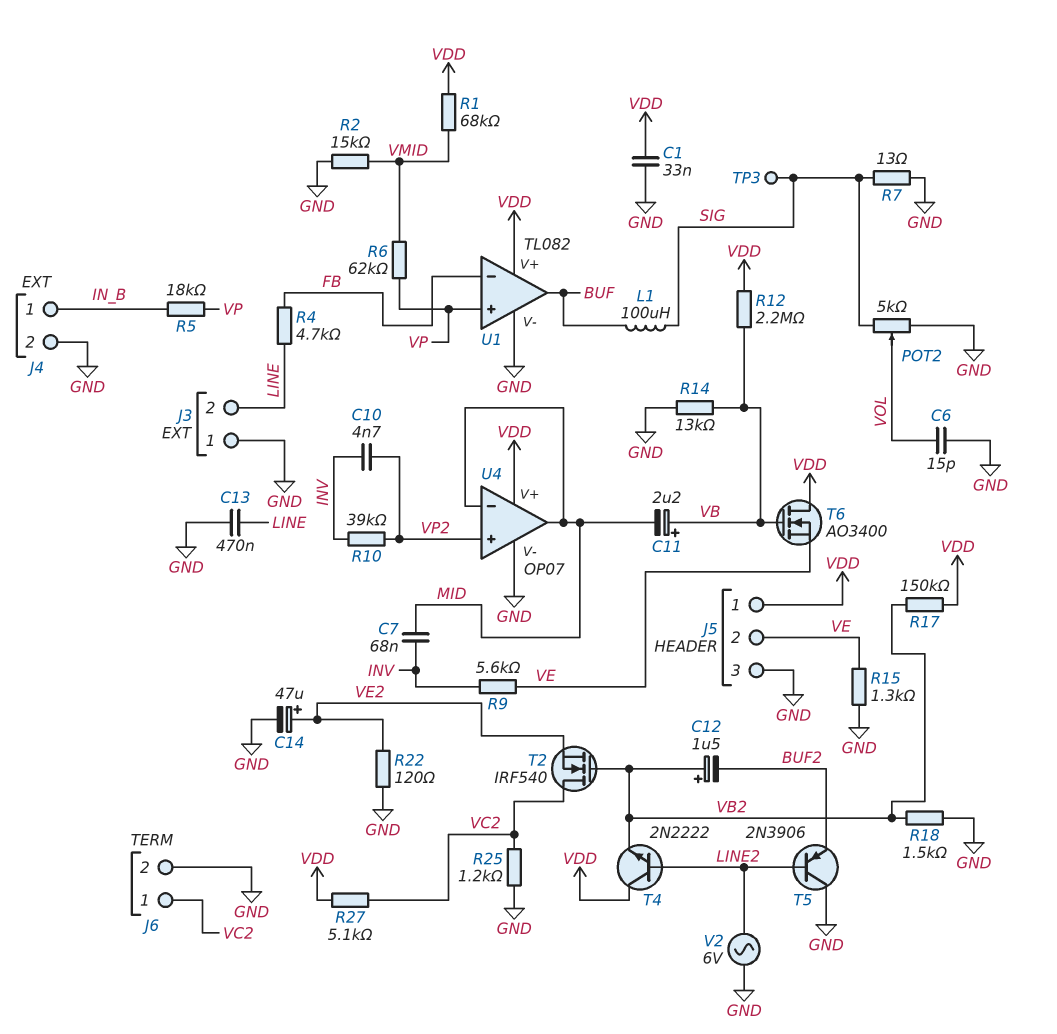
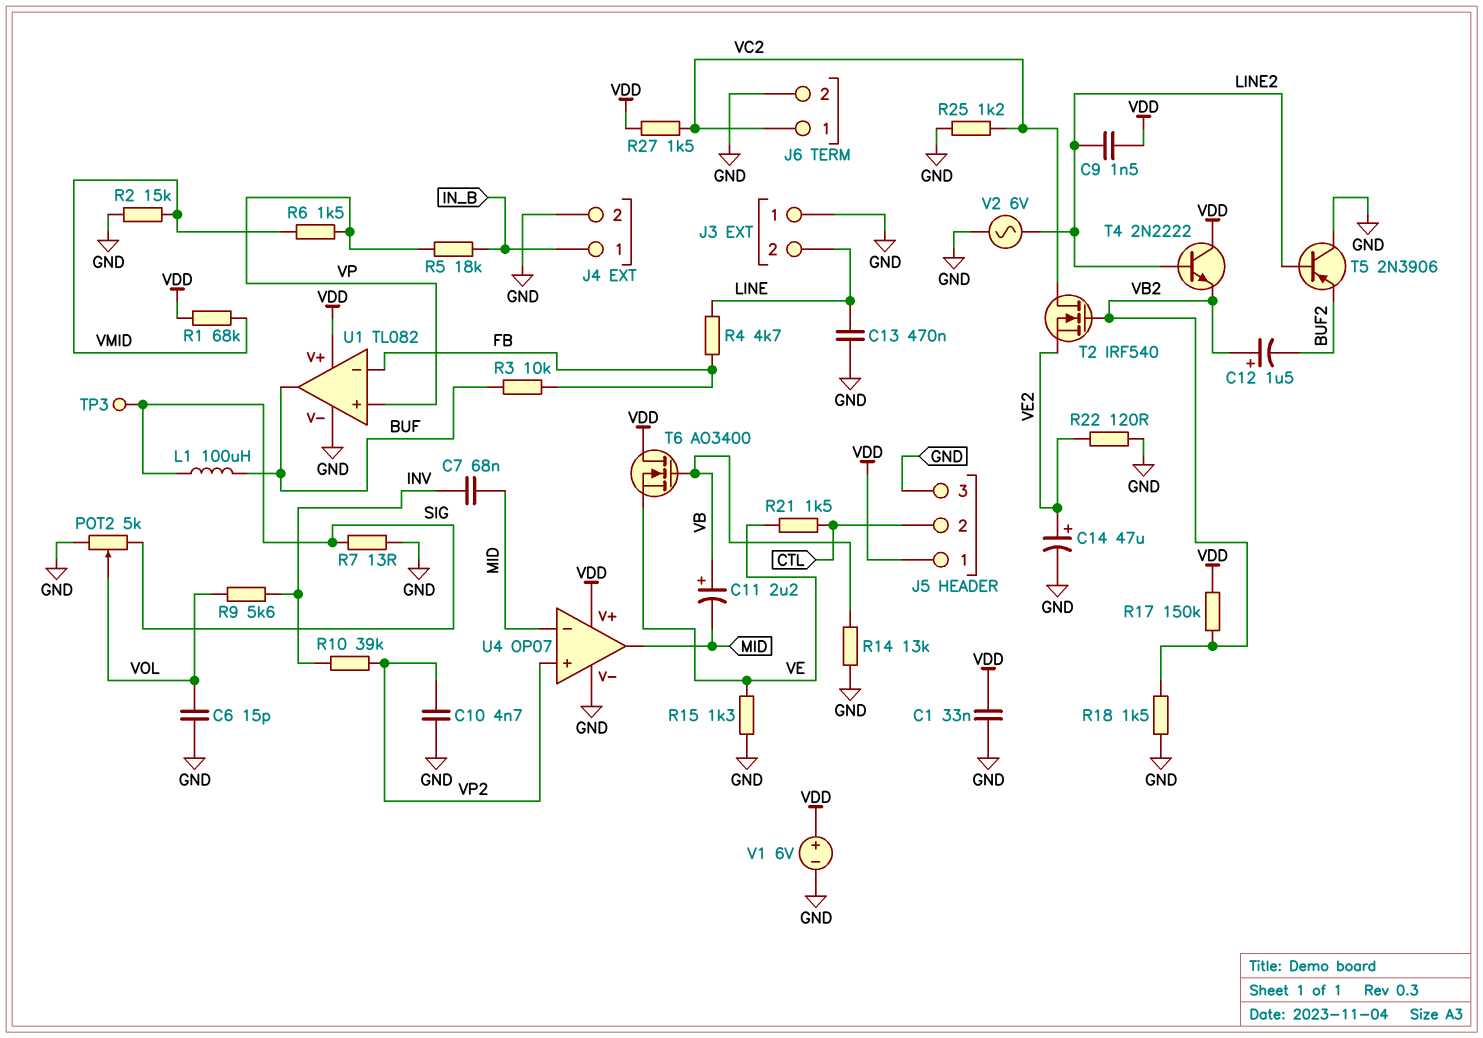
C9: none -> 1.5nF (LINE2, VDD)
C10: 4.7nF (INV, VP2) -> 4.7nF (GND, VP2)
J5 pin 2: VE -> CTL
R3: none -> 10k (BUF, FB)
R6: 62k (VMID, VP) -> 1.5k (VMID, VP)
R9: 5.6k (INV, VE) -> 5.6k (INV, VOL)
R12: 2.2M (VB, VDD) -> none
R21: none -> 1.5k (CTL, VE)
R27: 5.1k (VC2, VDD) -> 1.5k (VC2, VDD)
V1: none -> 6V (plus VDD, minus GND)

